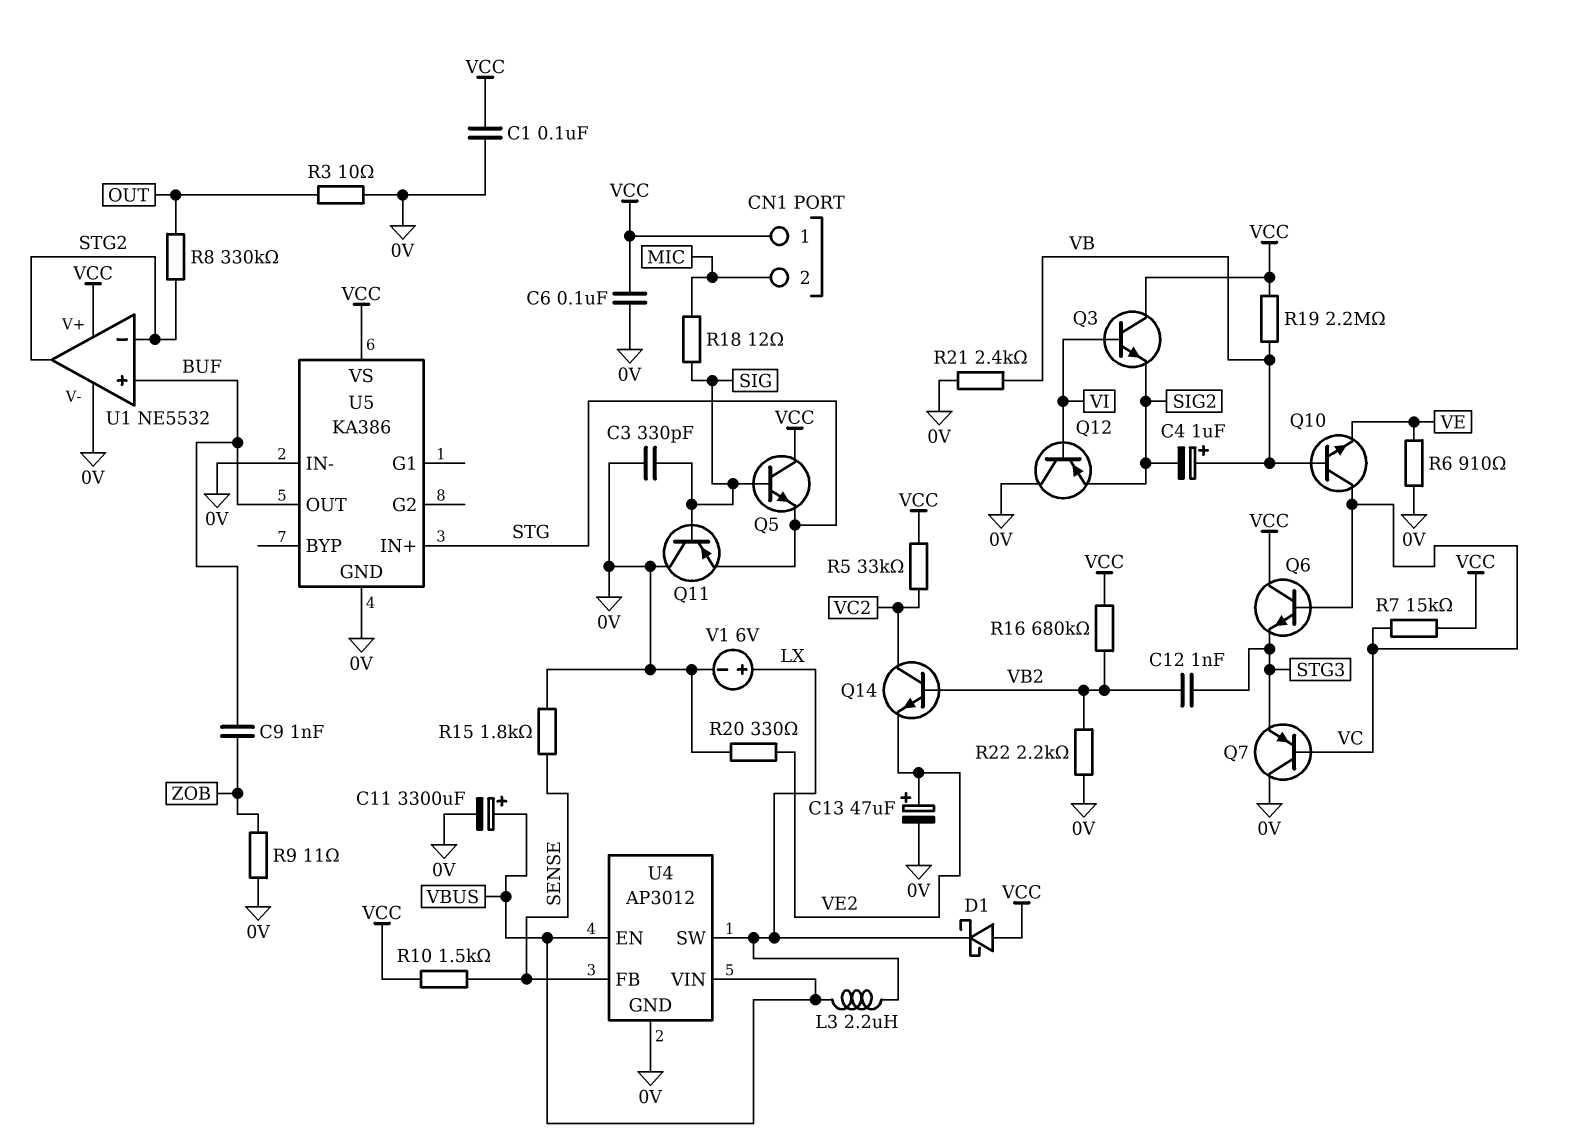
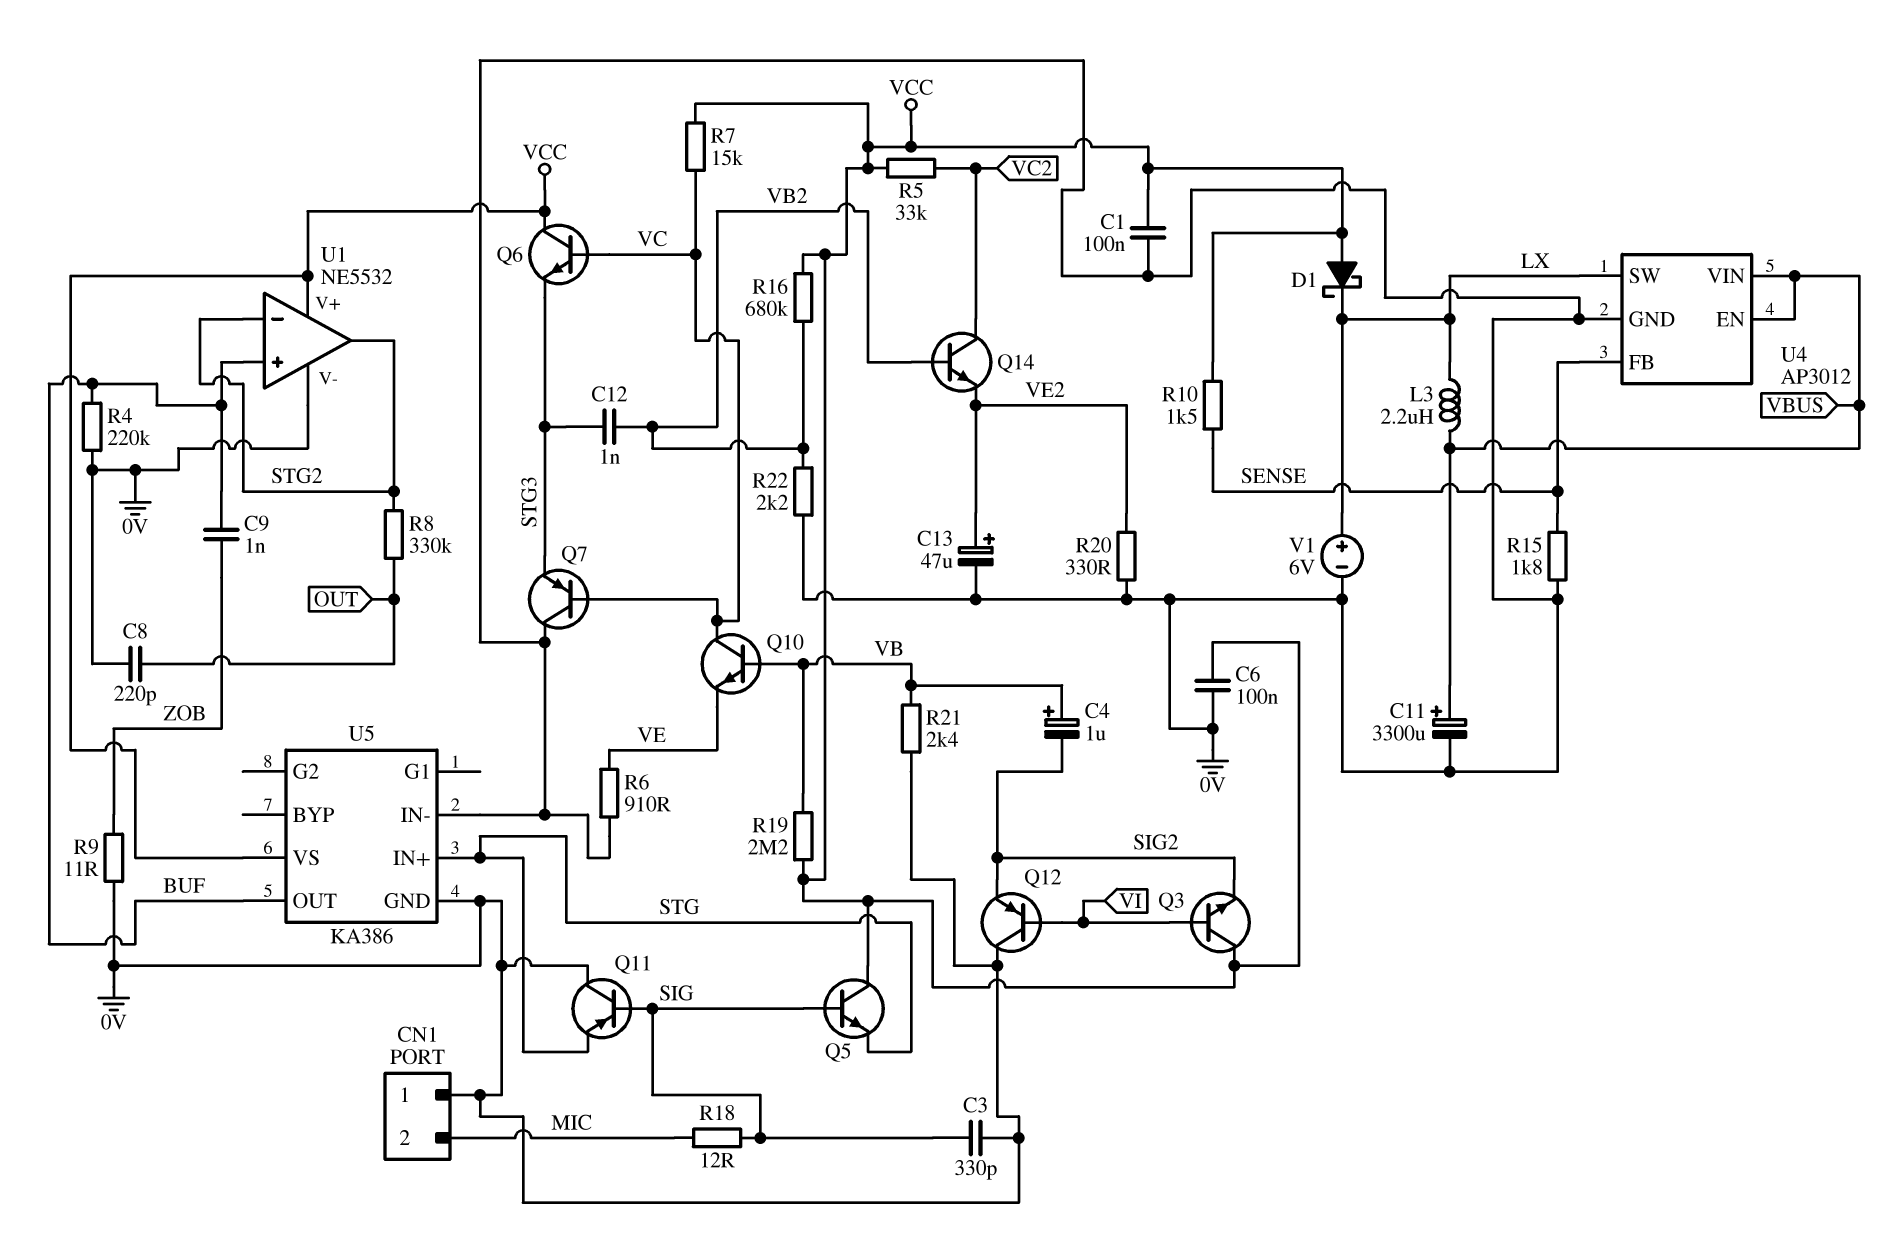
C8: none -> 220pF (0V, OUT)
CN1 pin 1: VCC -> 0V
R3: 10 (0V, OUT) -> none
R4: none -> 220k (0V, BUF)

